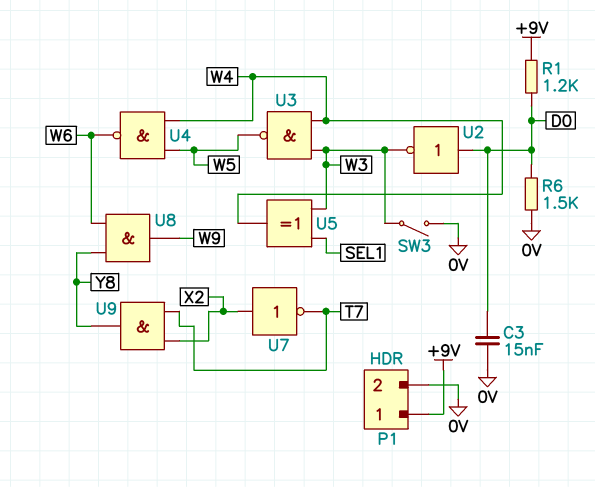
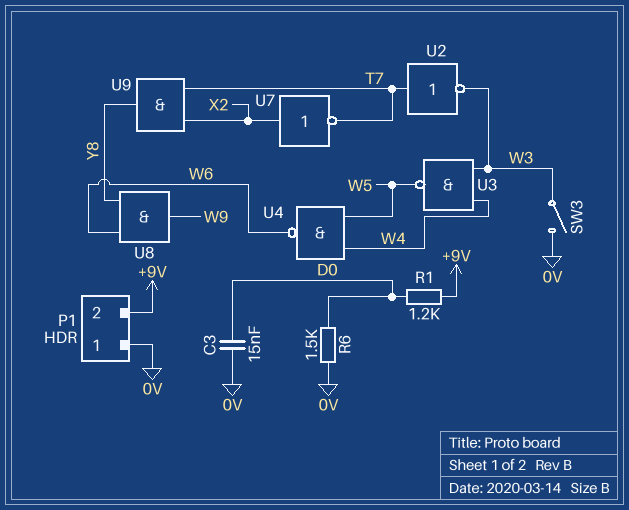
P1 pin 1: +9V -> 0V
P1 pin 2: 0V -> +9V
U2: NOT (in D0, out W3) -> NOT (in T7, out W3)
U5: XOR (in SEL1, in W3, out W4) -> none

